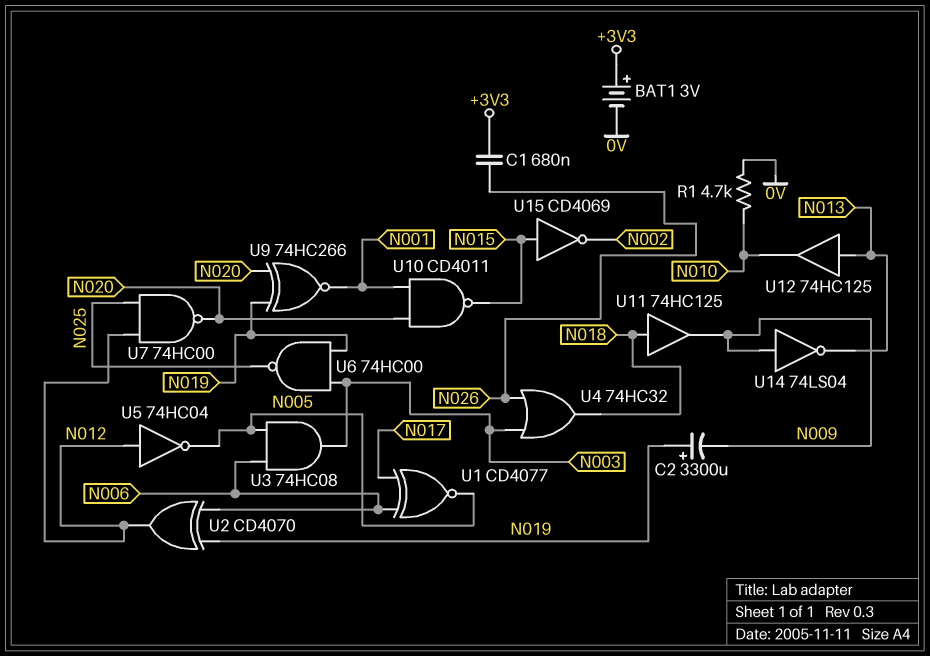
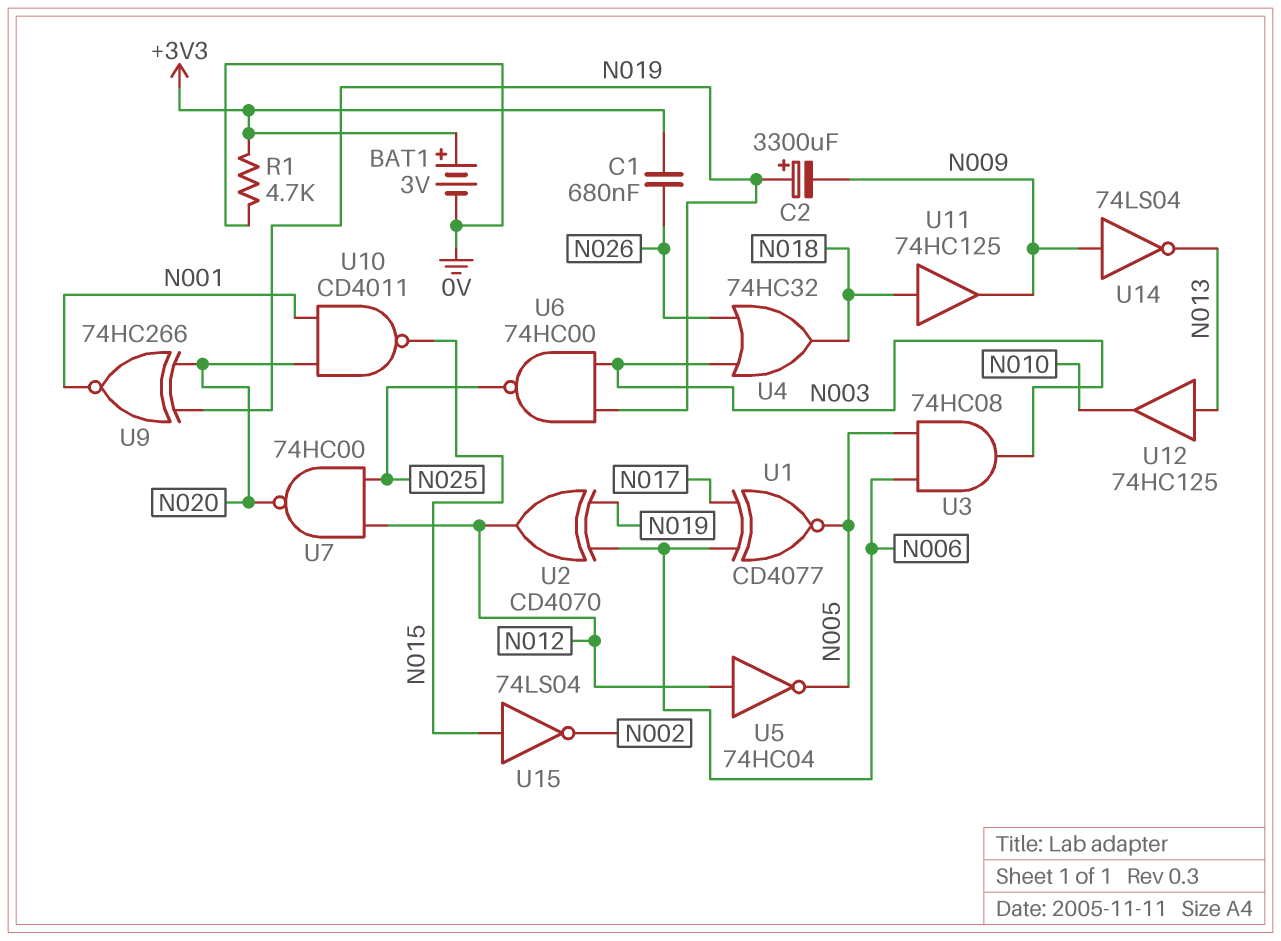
R1: 4.7k (0V, N010) -> 4.7k (+3V3, 0V)
U15: NOT CD4069 (in N015, out N002) -> NOT 74LS04 (in N015, out N002)

